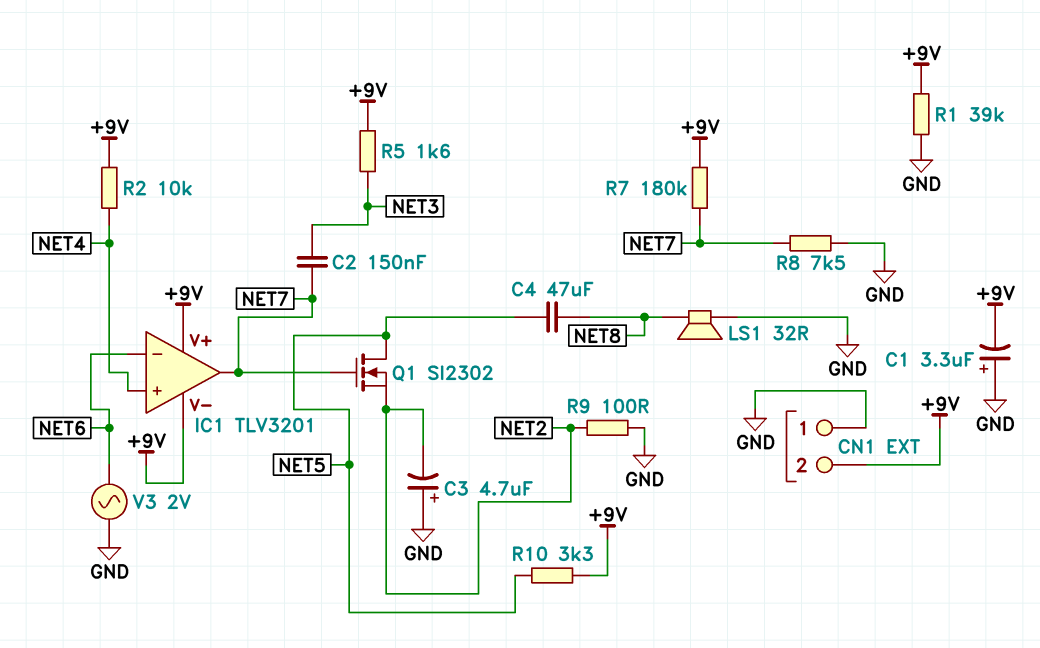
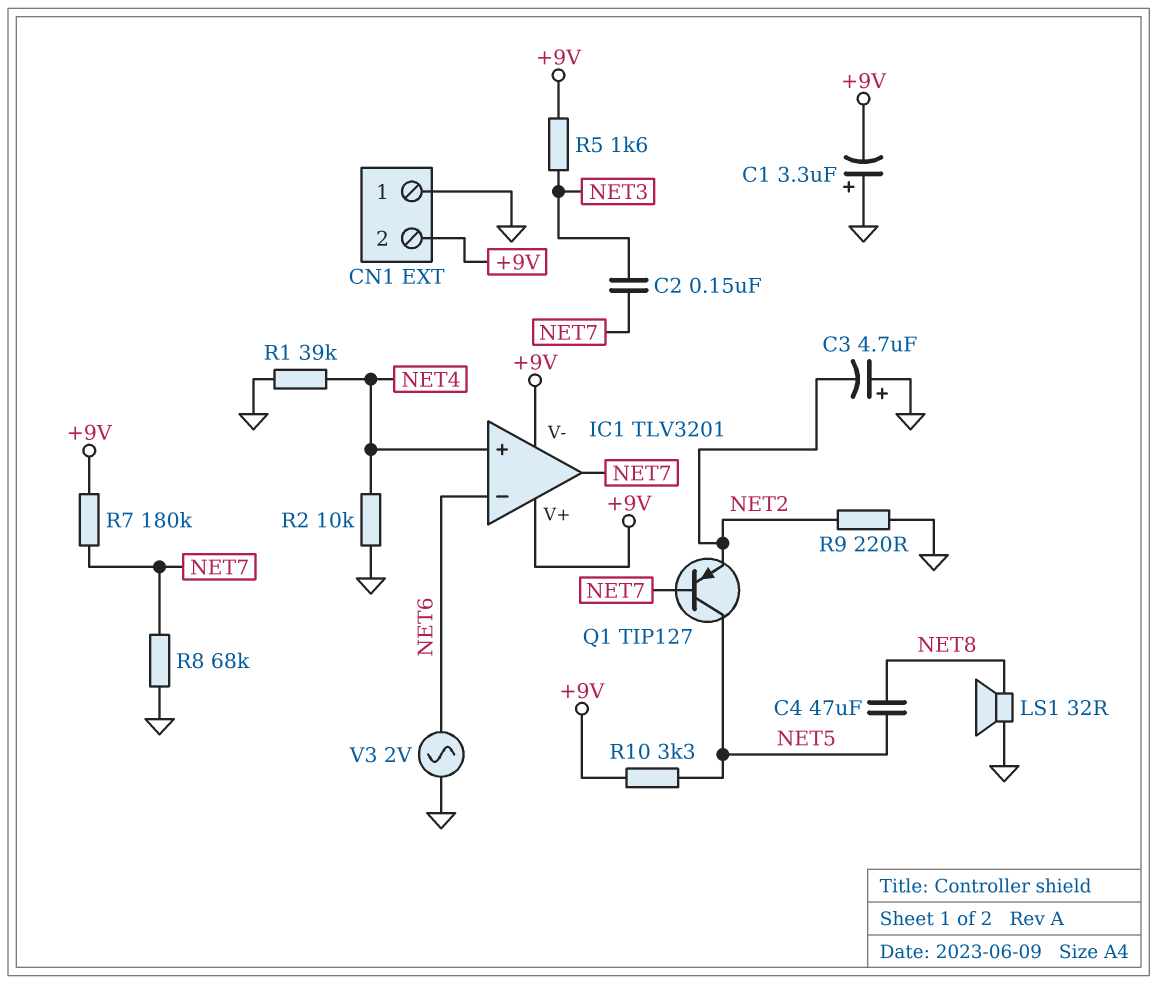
Q1: NMOS SI2302 (G NET7, D NET5, S NET2) -> PNP TIP127 (B NET7, C NET5, E NET2)
R1: 39k (+9V, GND) -> 39k (GND, NET4)
R2: 10k (+9V, NET4) -> 10k (GND, NET4)
R8: 7.5k (GND, NET7) -> 68k (GND, NET7)
R9: 100 (GND, NET2) -> 220 (GND, NET2)

